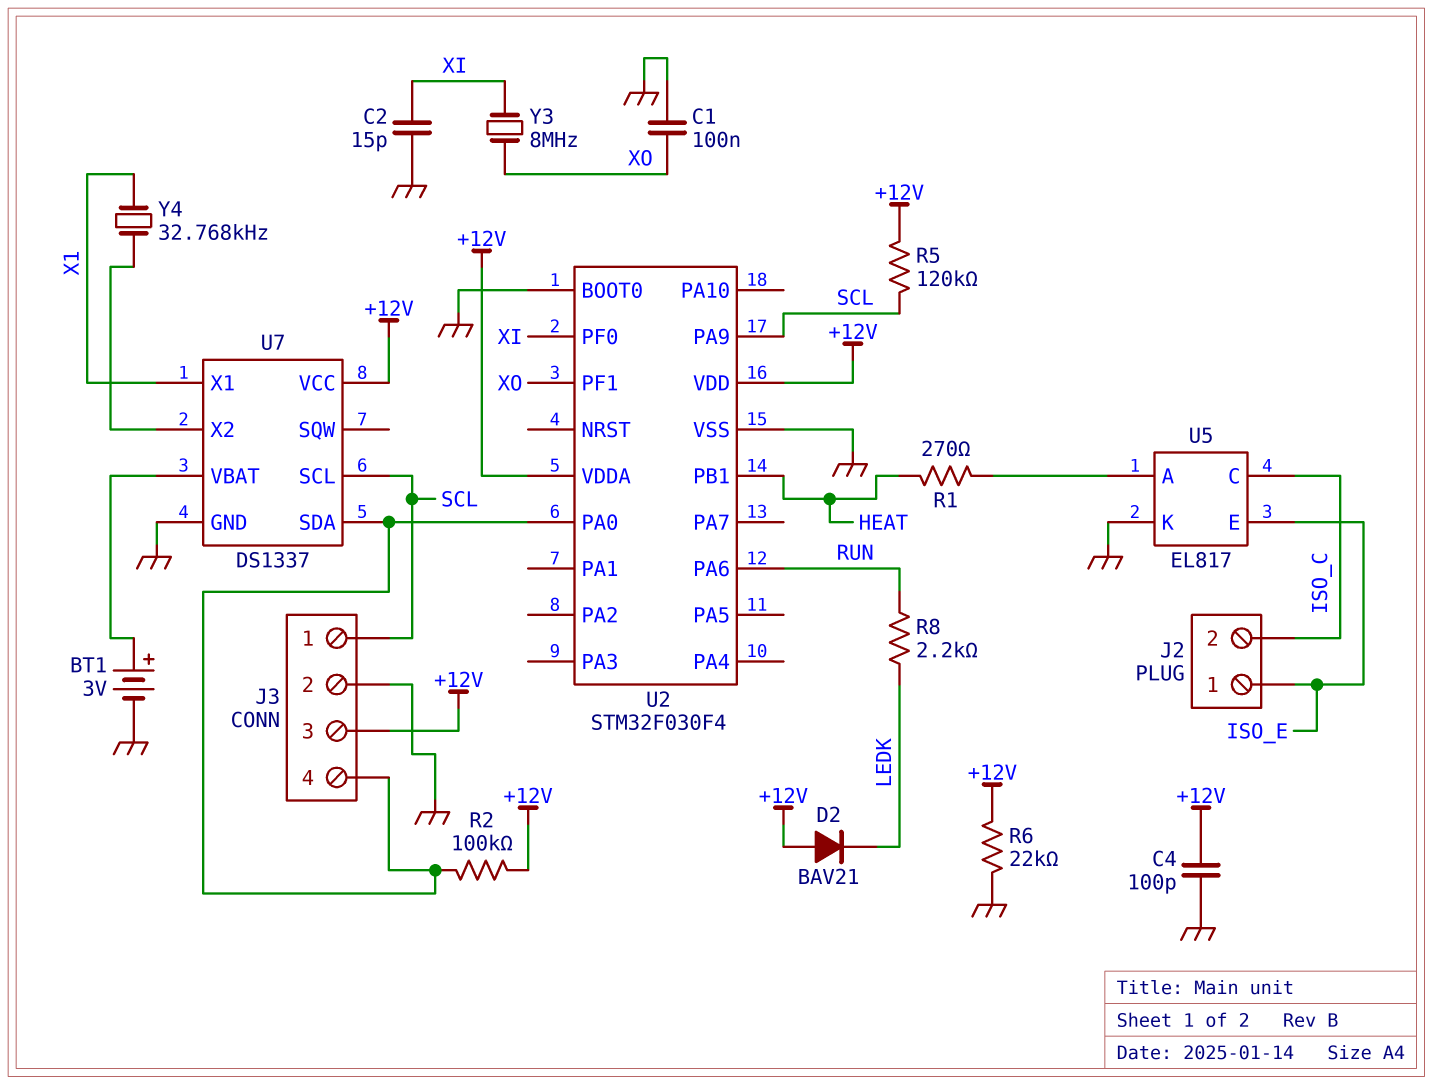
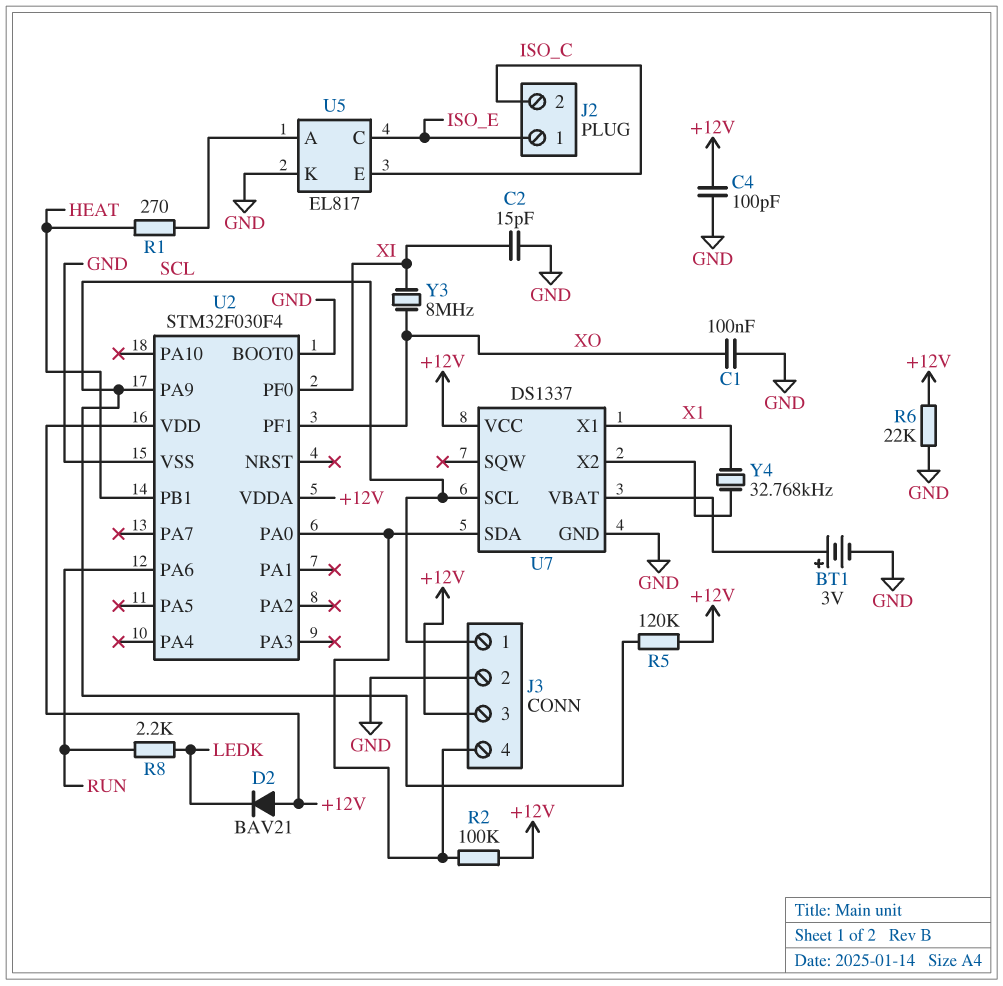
U5 pin C: ISO_C -> ISO_E
U5 pin E: ISO_E -> ISO_C

